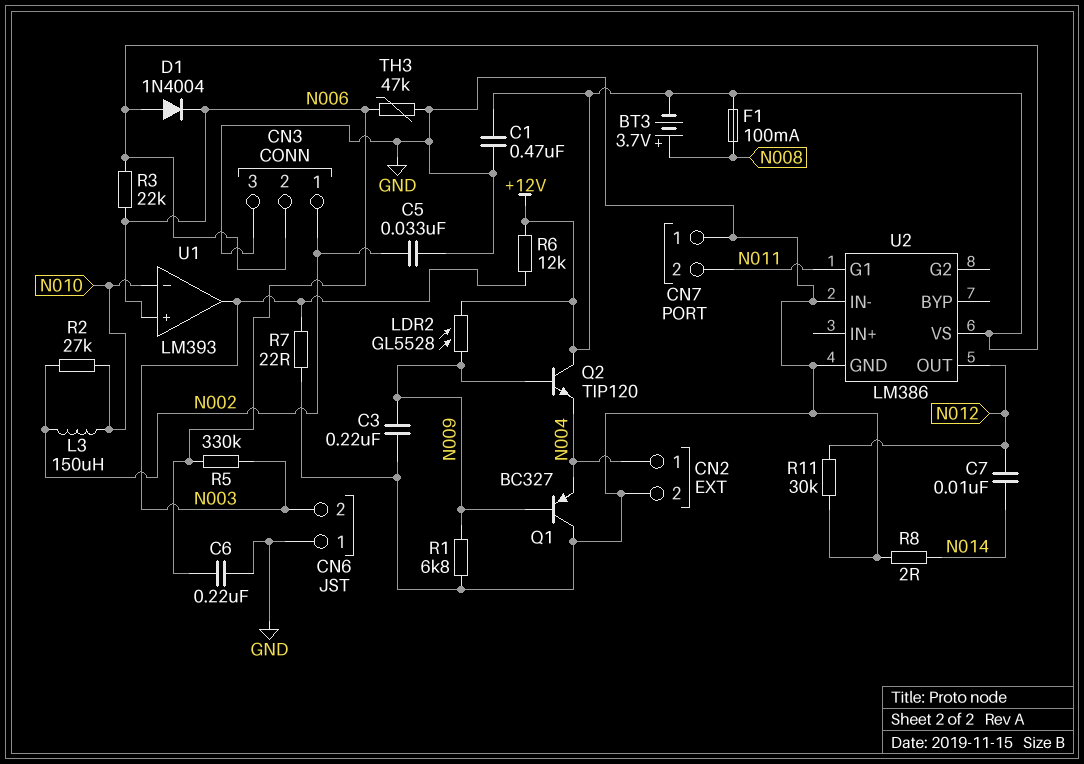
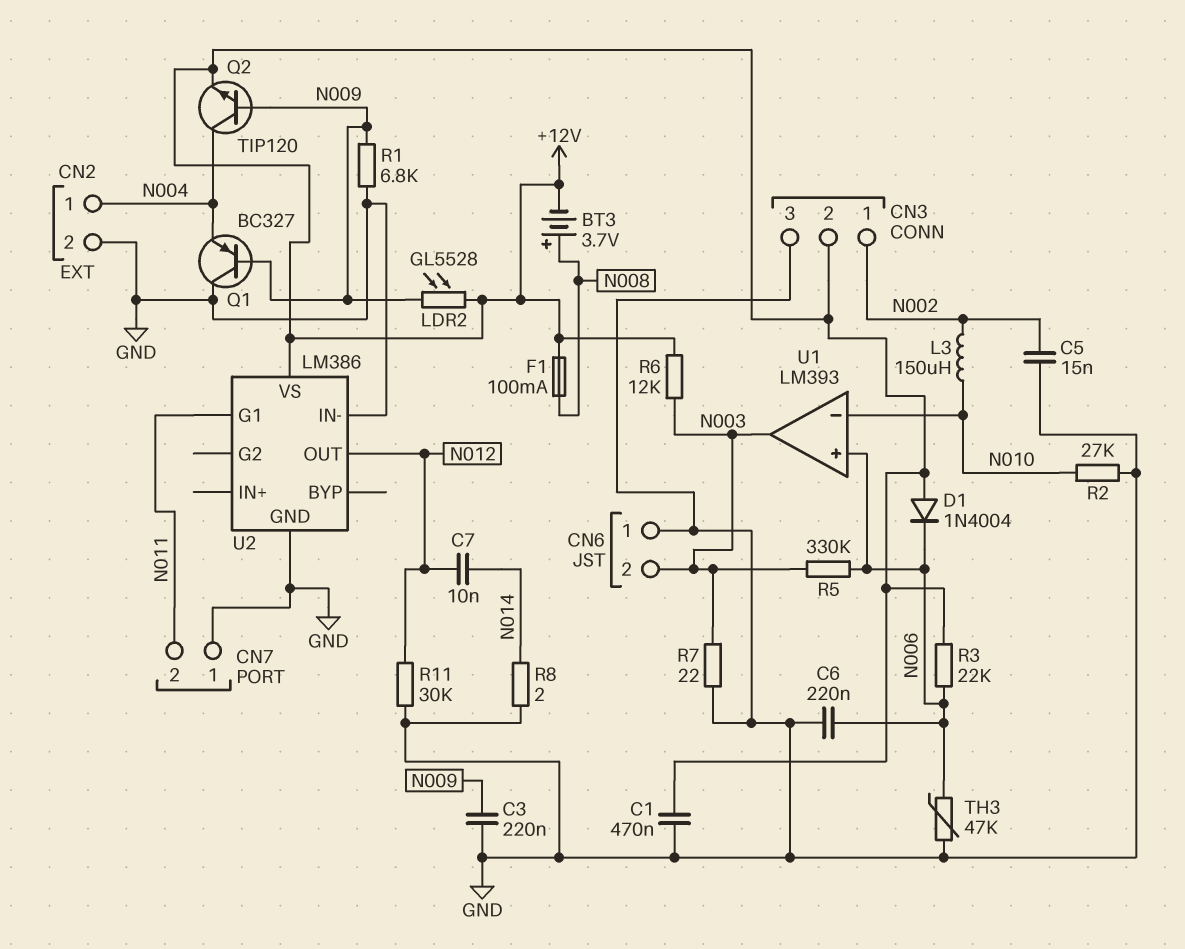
C5: 33nF (GND, N002) -> 15nF (GND, N002)
Q2: NPN TIP120 (B N009, C +12V, E N004) -> NPN TIP120 (B N009, C N004, E +12V)
R2: 27k (N002, N010) -> 27k (GND, N010)

